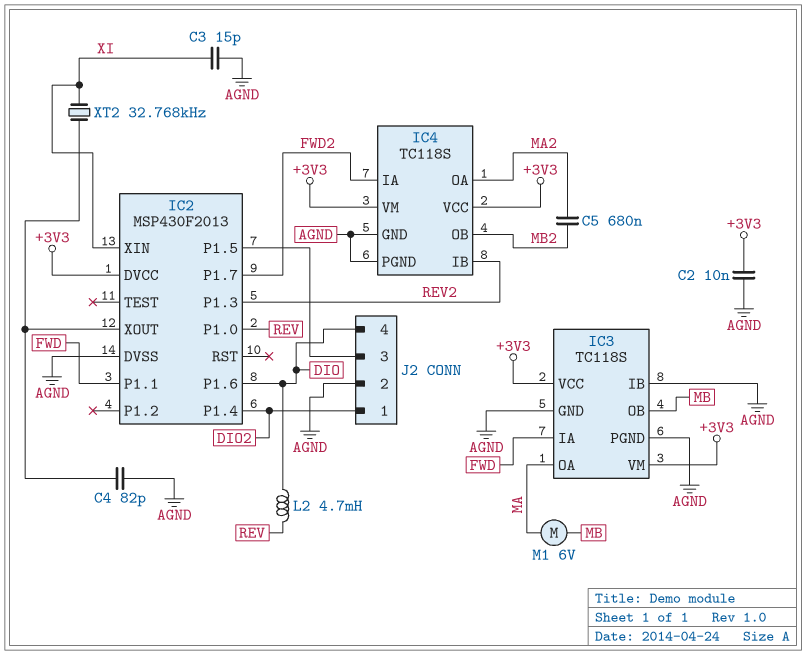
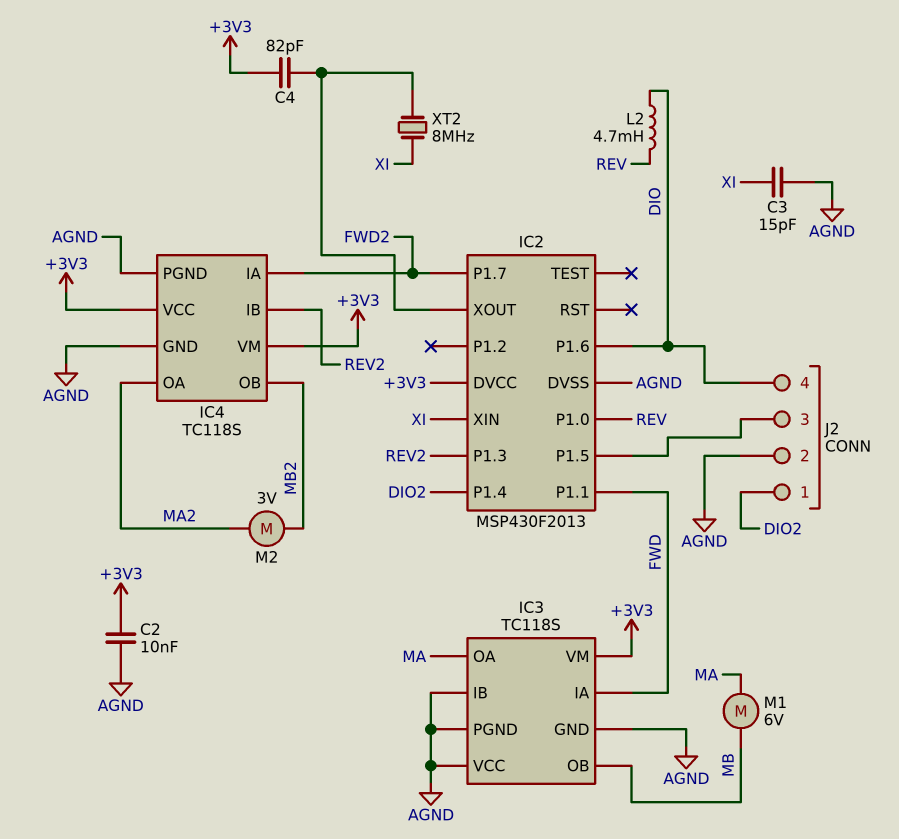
C4: 82pF (AGND, IC2/XOUT) -> 82pF (+3V3, IC2/XOUT)
C5: 680nF (MA2, MB2) -> none
IC3 pin VCC: +3V3 -> AGND
M2: none -> motor 3V (MA2, MB2)
XT2: 32.768kHz (IC2/XOUT, XI) -> 8MHz (IC2/XOUT, XI)

